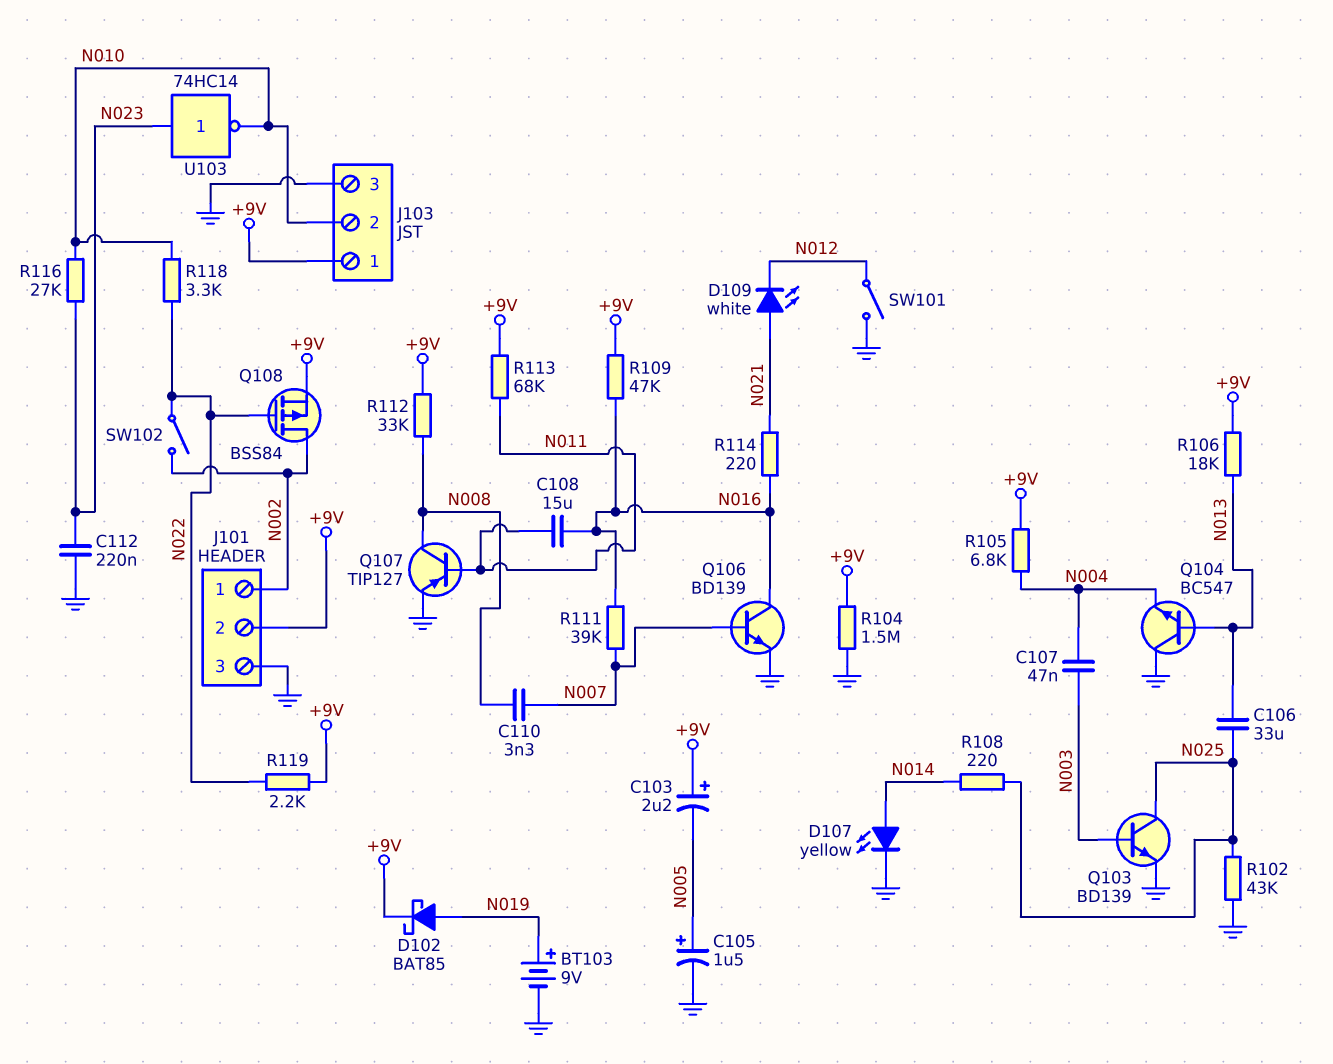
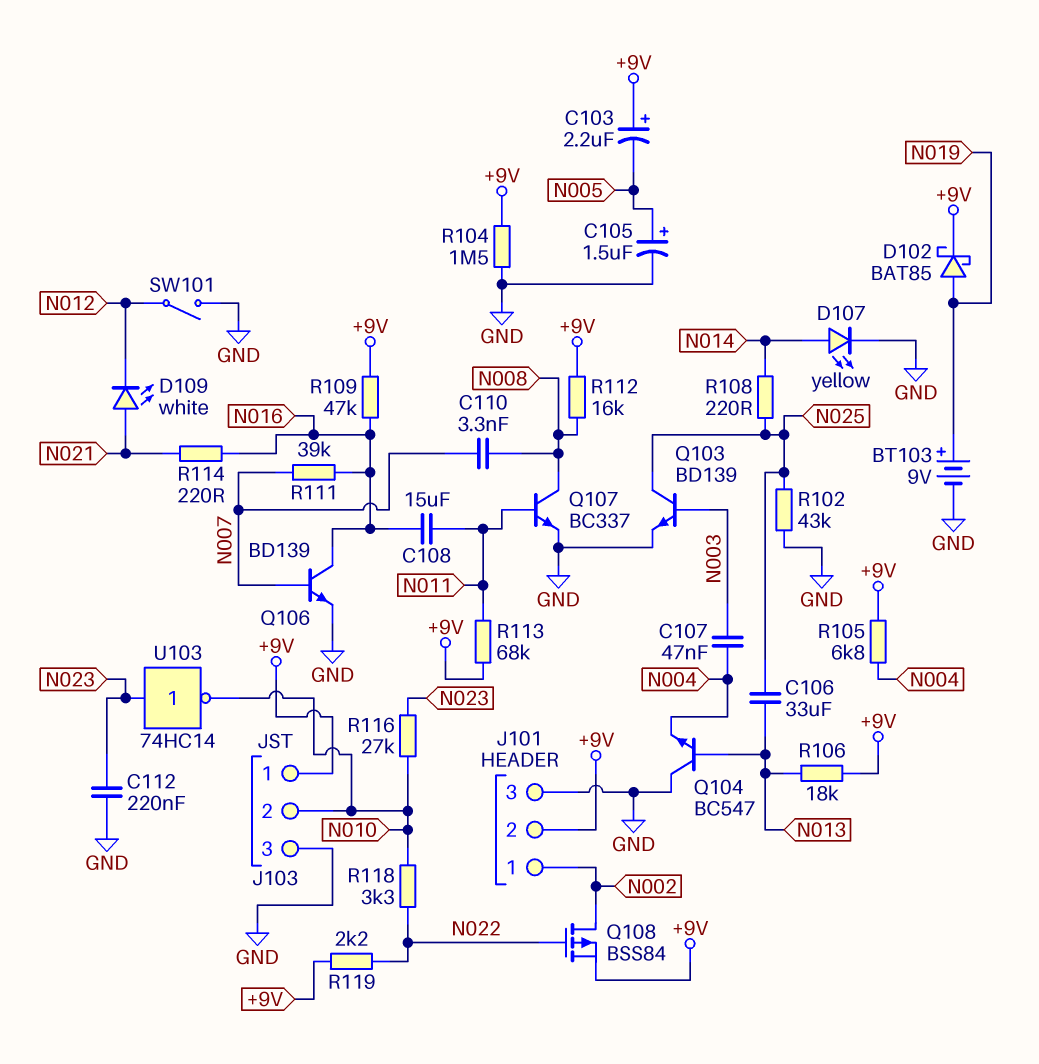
Q107: PNP TIP127 (B N011, C N008, E GND) -> NPN BC337 (B N011, C N008, E GND)
R112: 33k (+9V, N008) -> 16k (+9V, N008)
SW102: switch (N002, N022) -> none

